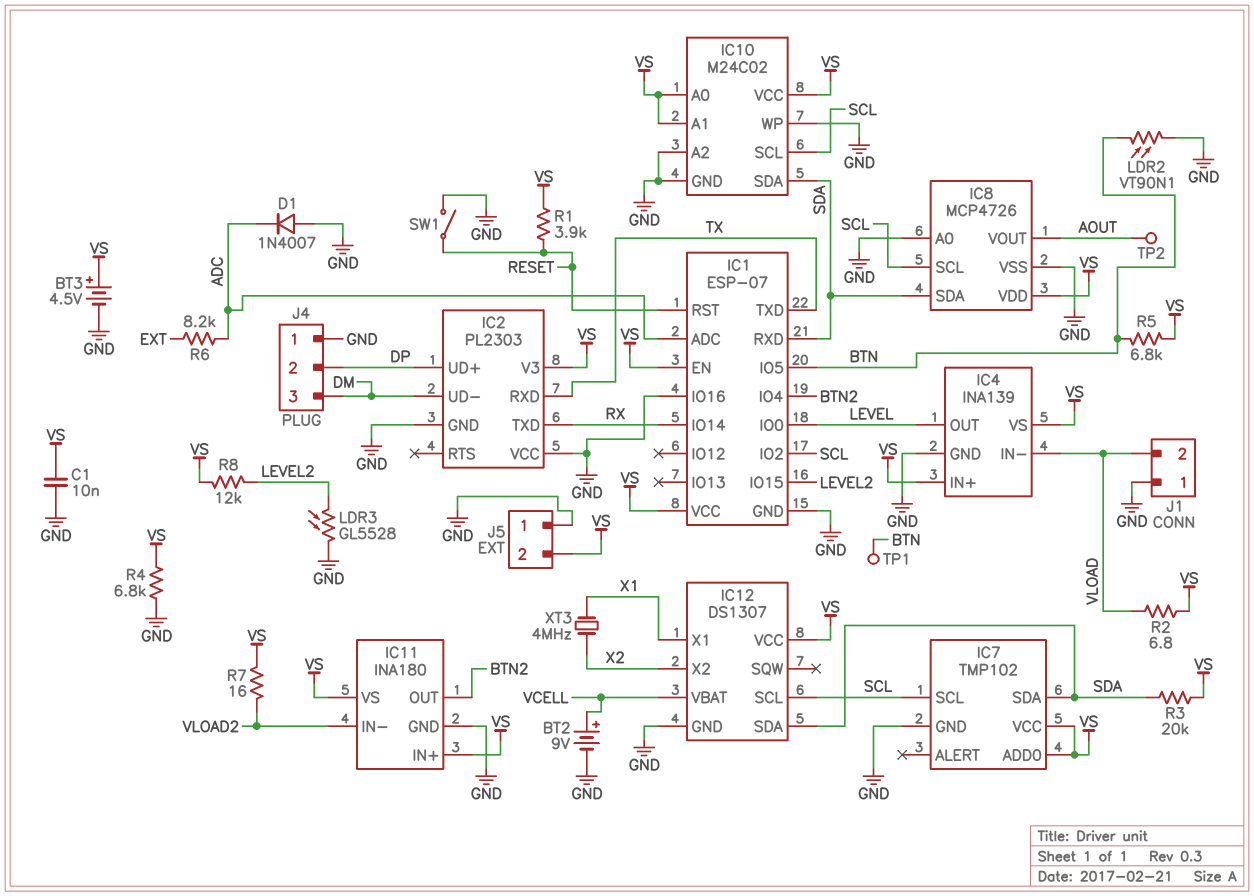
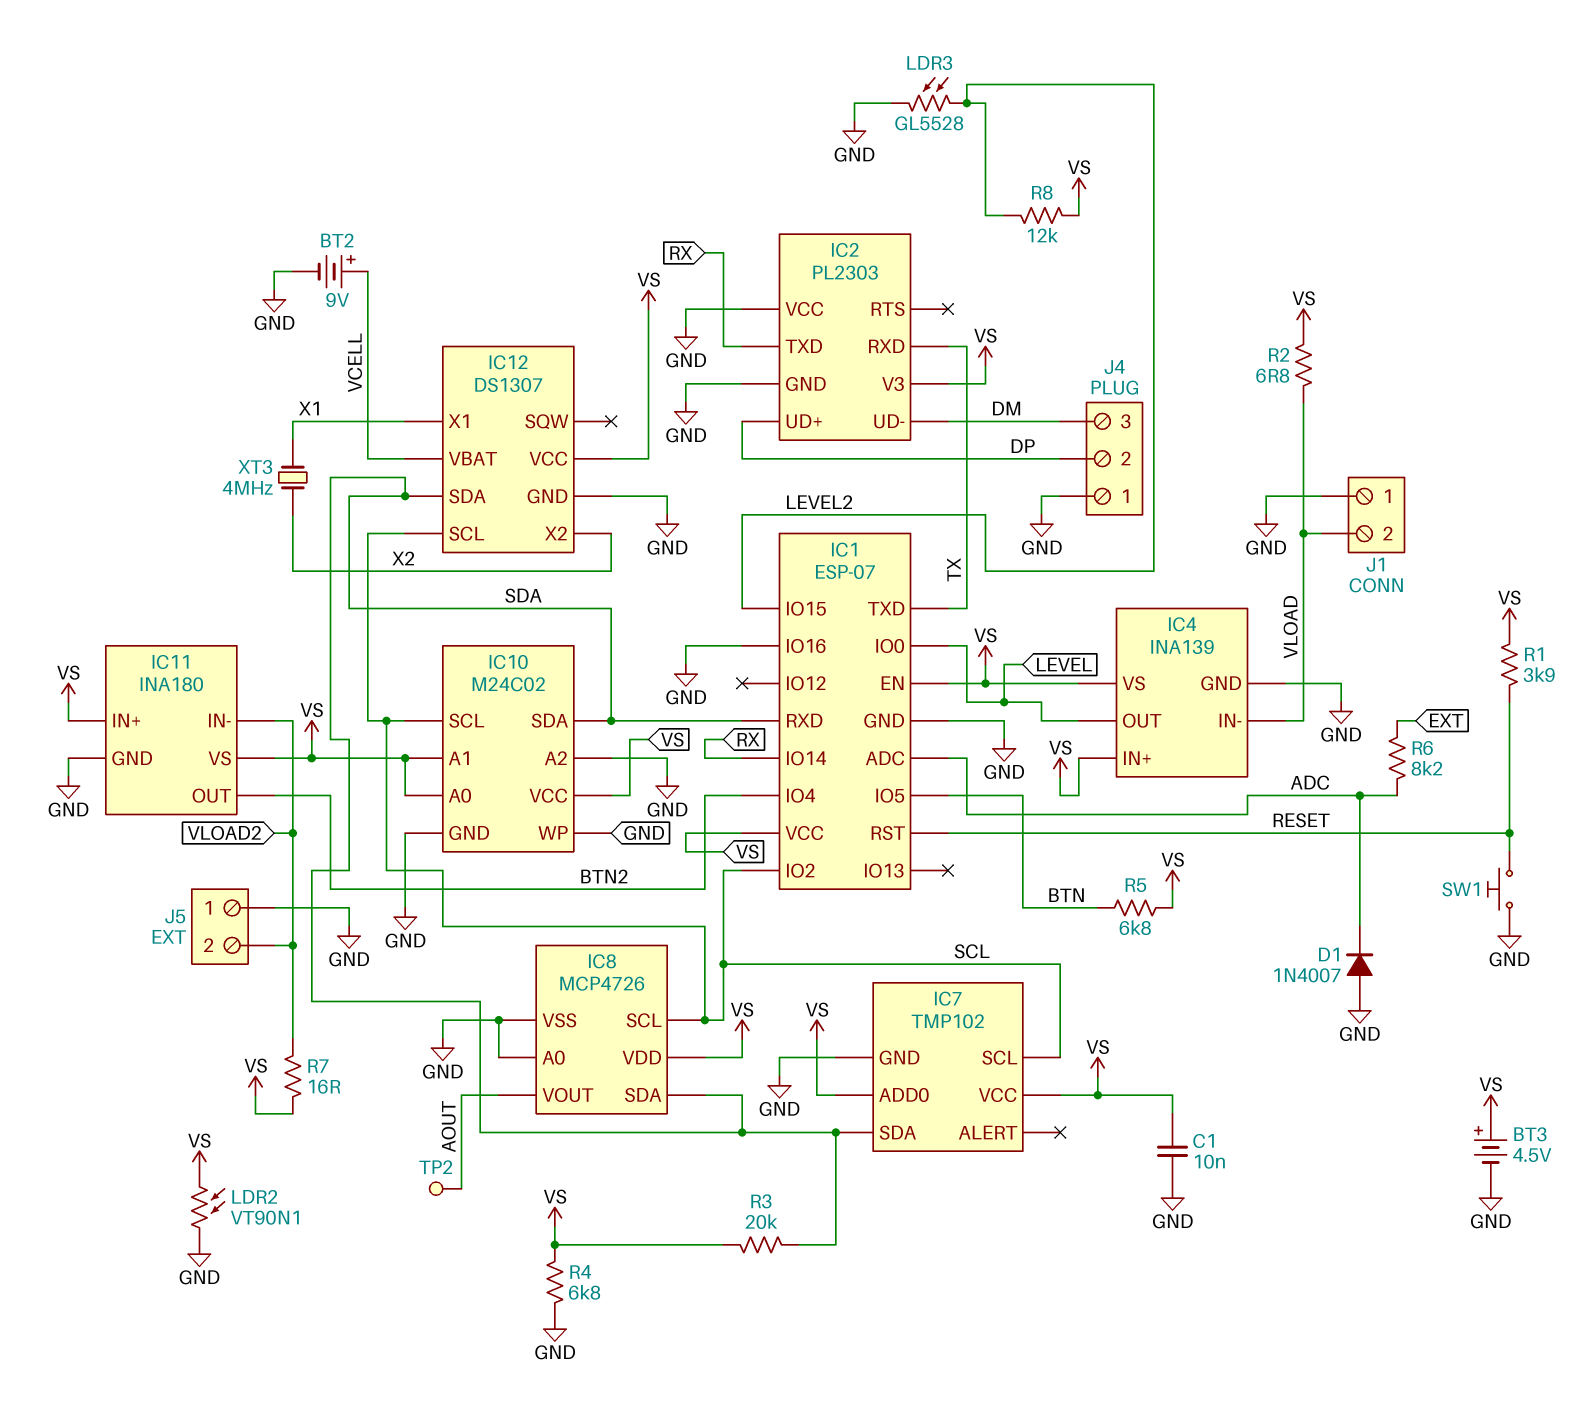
J5 pin 2: VS -> VLOAD2
LDR2: VT90N1 (BTN, GND) -> VT90N1 (GND, VS)
SW1: switch (GND, RESET) -> button (GND, RESET)
TP1: test point (BTN) -> none

